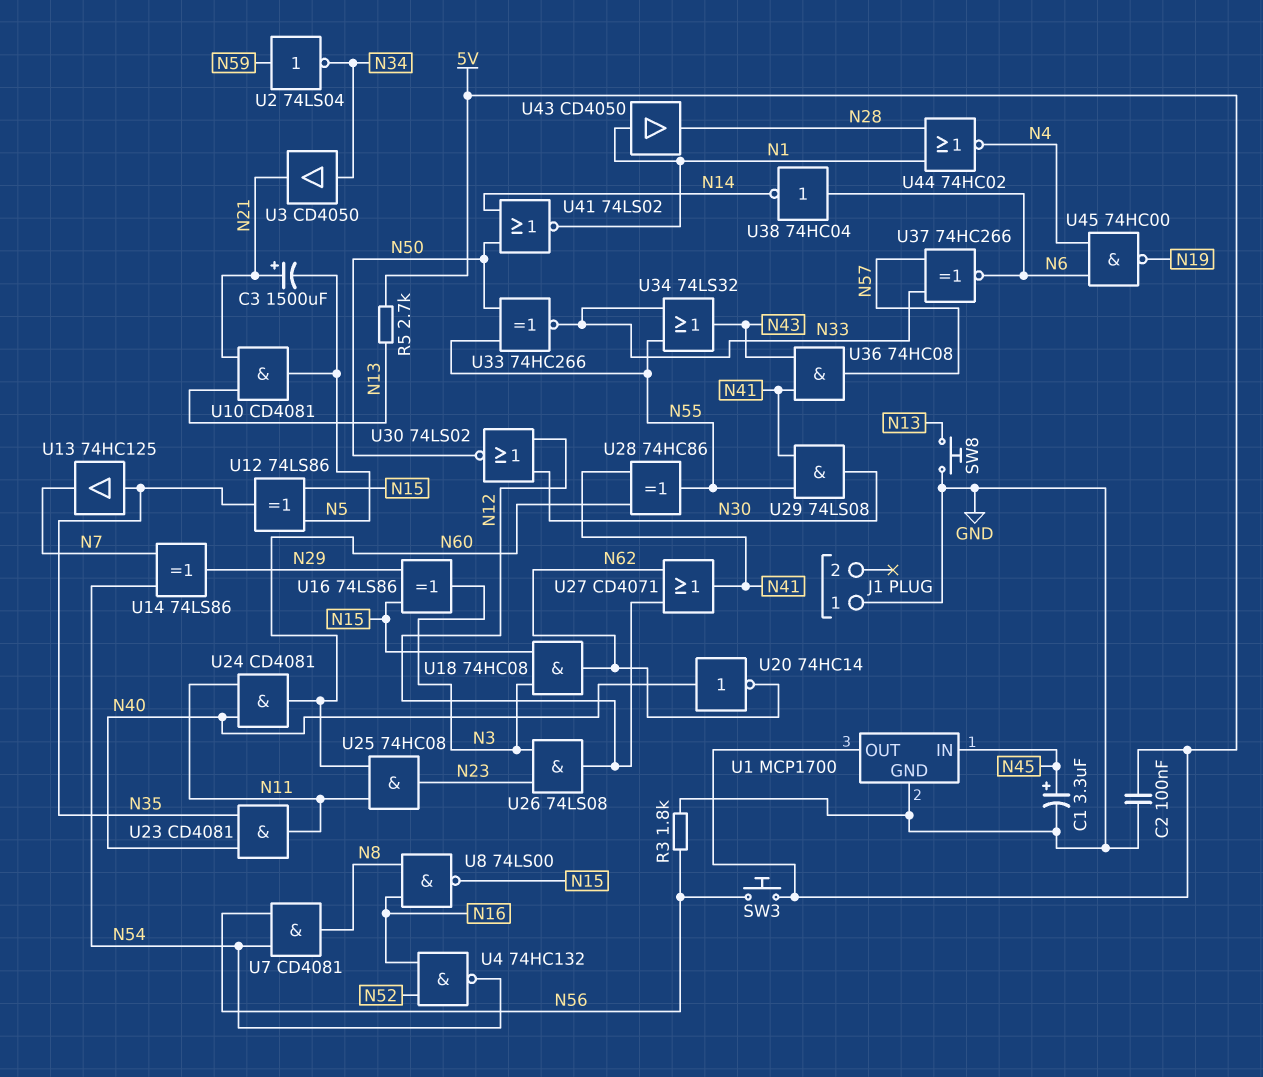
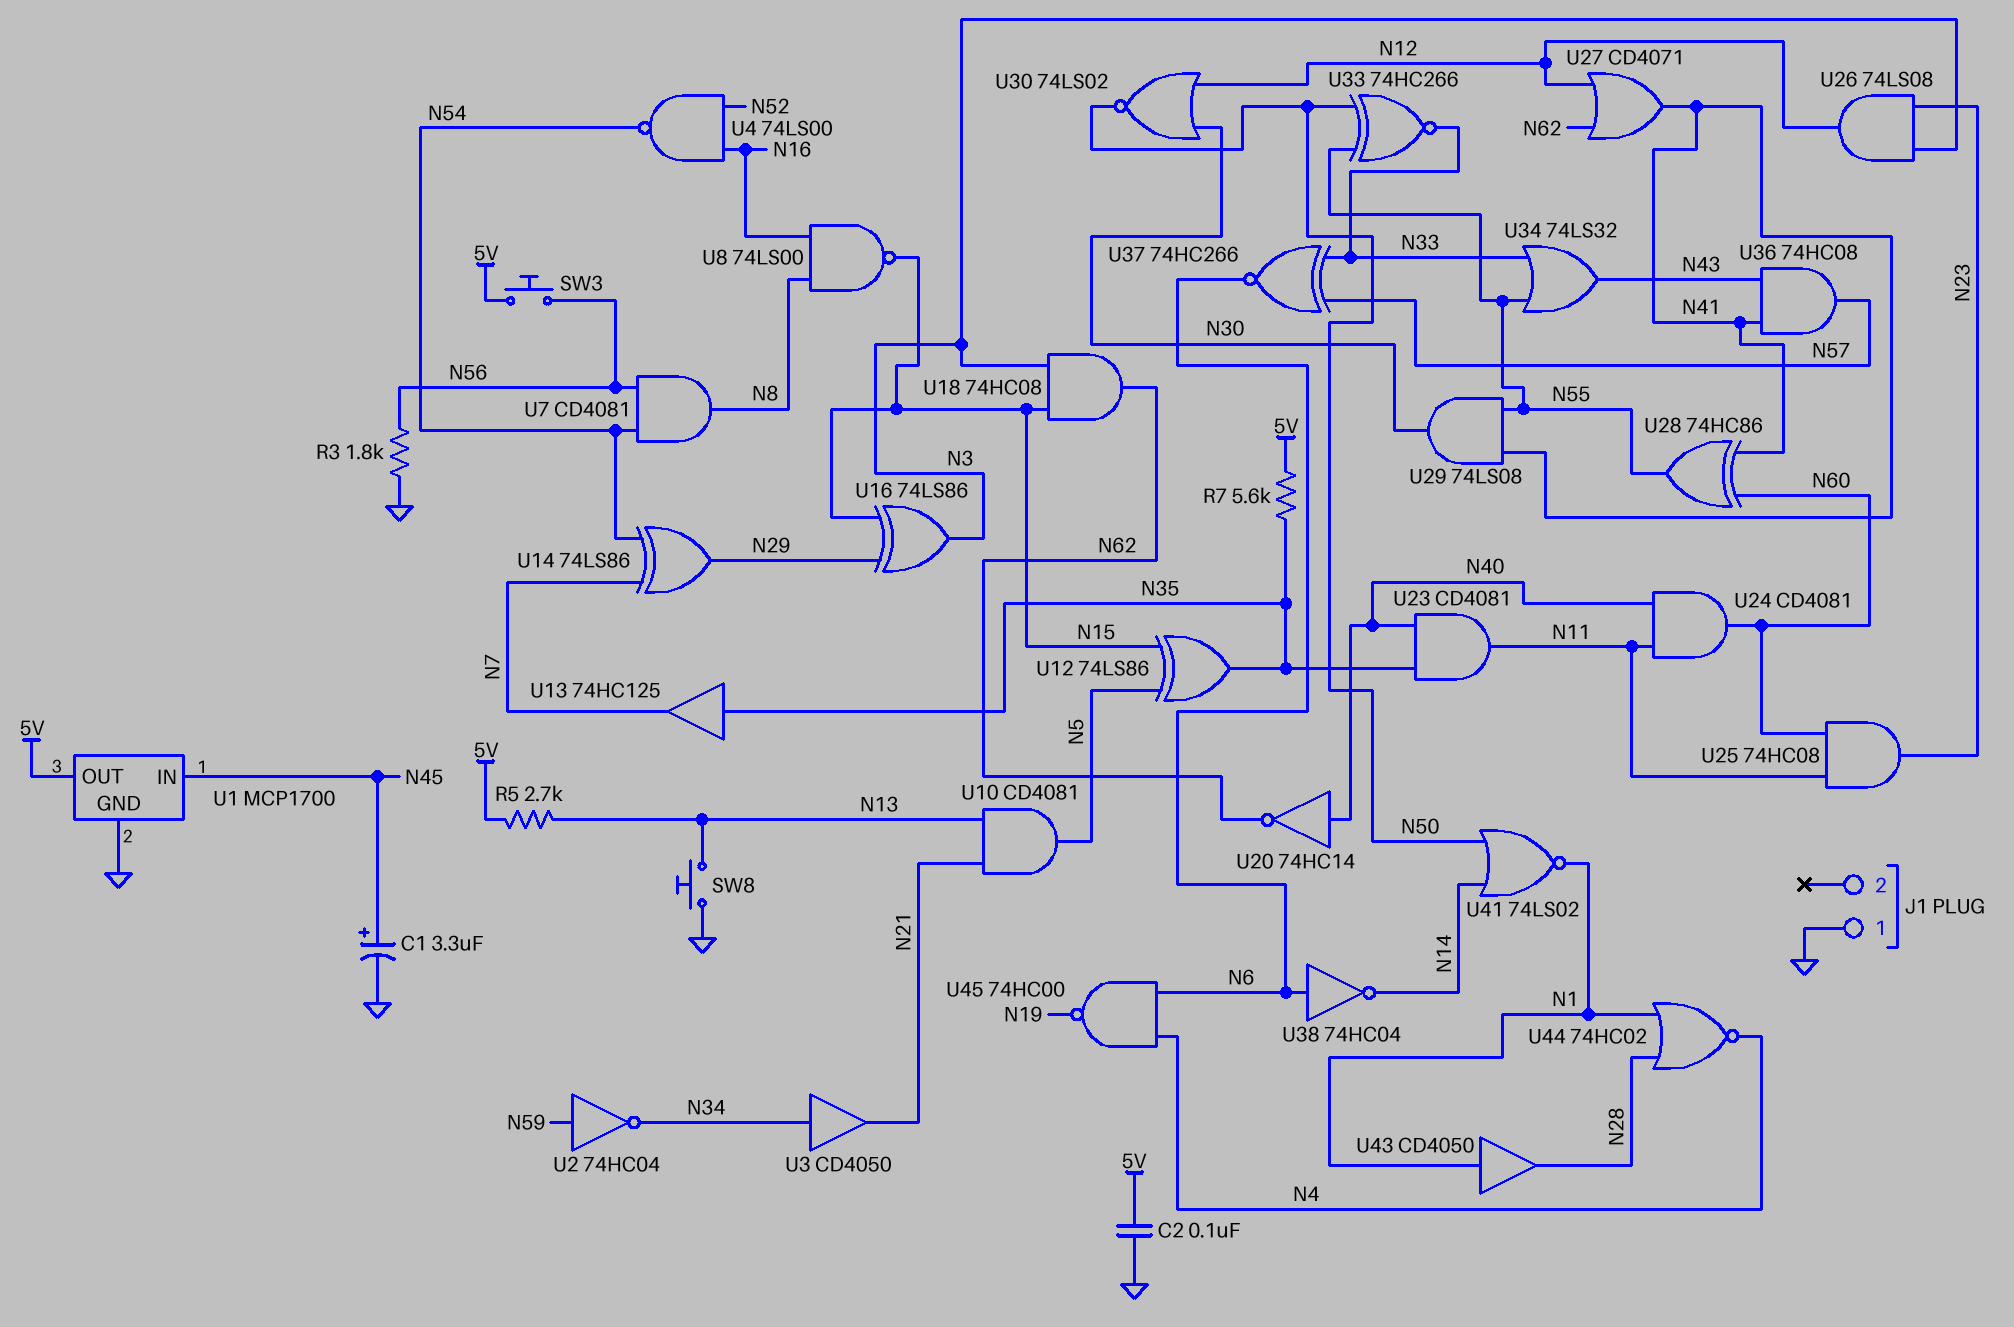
C3: 1500uF (plus N21, minus N5) -> none
R7: none -> 5.6k (5V, N35)
U2: NOT 74LS04 (in N59, out N34) -> NOT 74HC04 (in N59, out N34)
U4: NAND 74HC132 (in N16, in N52, out N54) -> NAND 74LS00 (in N16, in N52, out N54)

